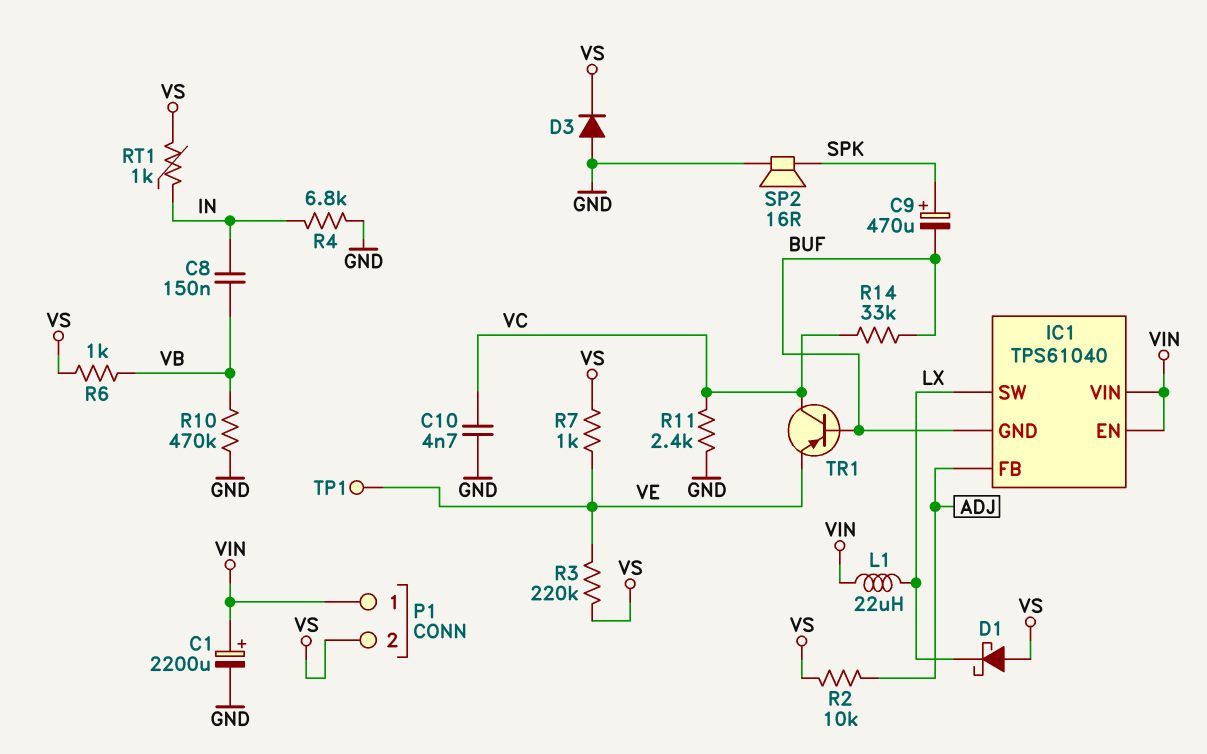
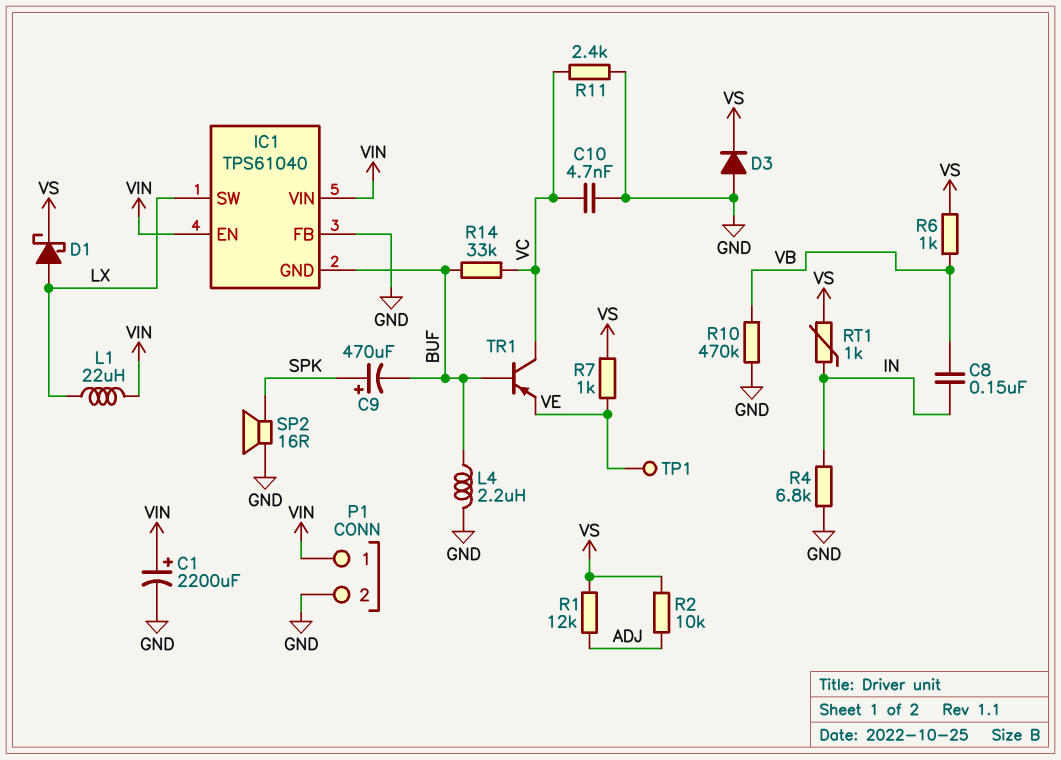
D1: schottky (A VS, K LX) -> schottky (A LX, K VS)
IC1 pin FB: ADJ -> GND
L4: none -> 2.2uH (BUF, GND)
P1 pin 2: VS -> GND
R1: none -> 12k (ADJ, VS)
R3: 220k (VE, VS) -> none

